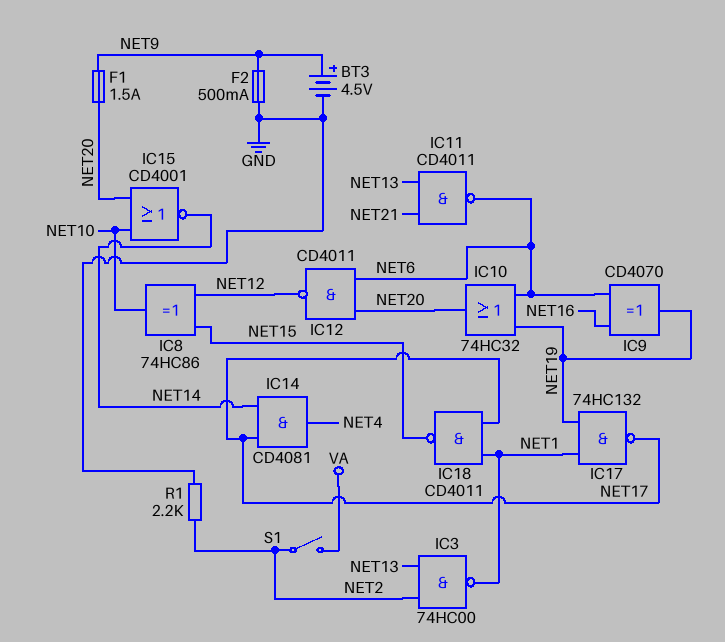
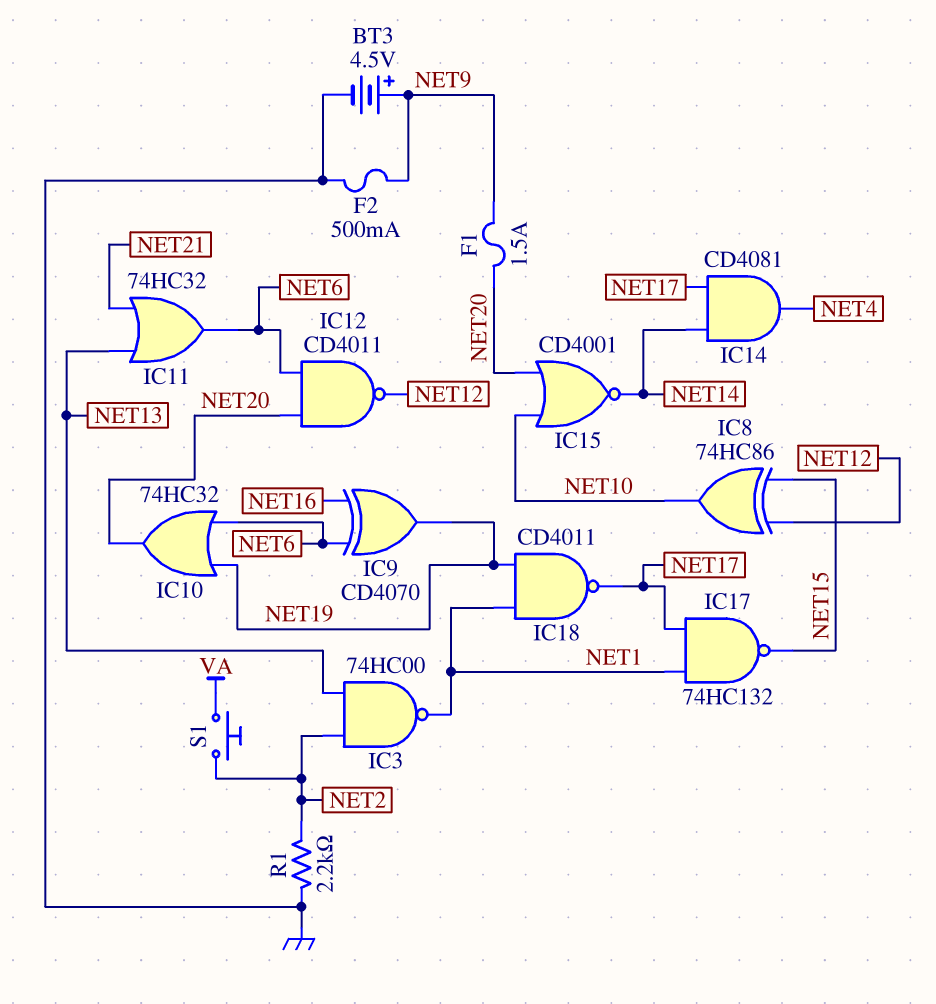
IC11: NAND CD4011 (in NET13, in NET21, out NET6) -> OR 74HC32 (in NET13, in NET21, out NET6)
IC17: NAND 74HC132 (in NET1, in NET19, out NET17) -> NAND 74HC132 (in NET1, in NET17, out NET15)
IC18: NAND CD4011 (in NET1, in NET17, out NET15) -> NAND CD4011 (in NET1, in NET19, out NET17)
S1: switch (NET2, VA) -> button (NET2, VA)

